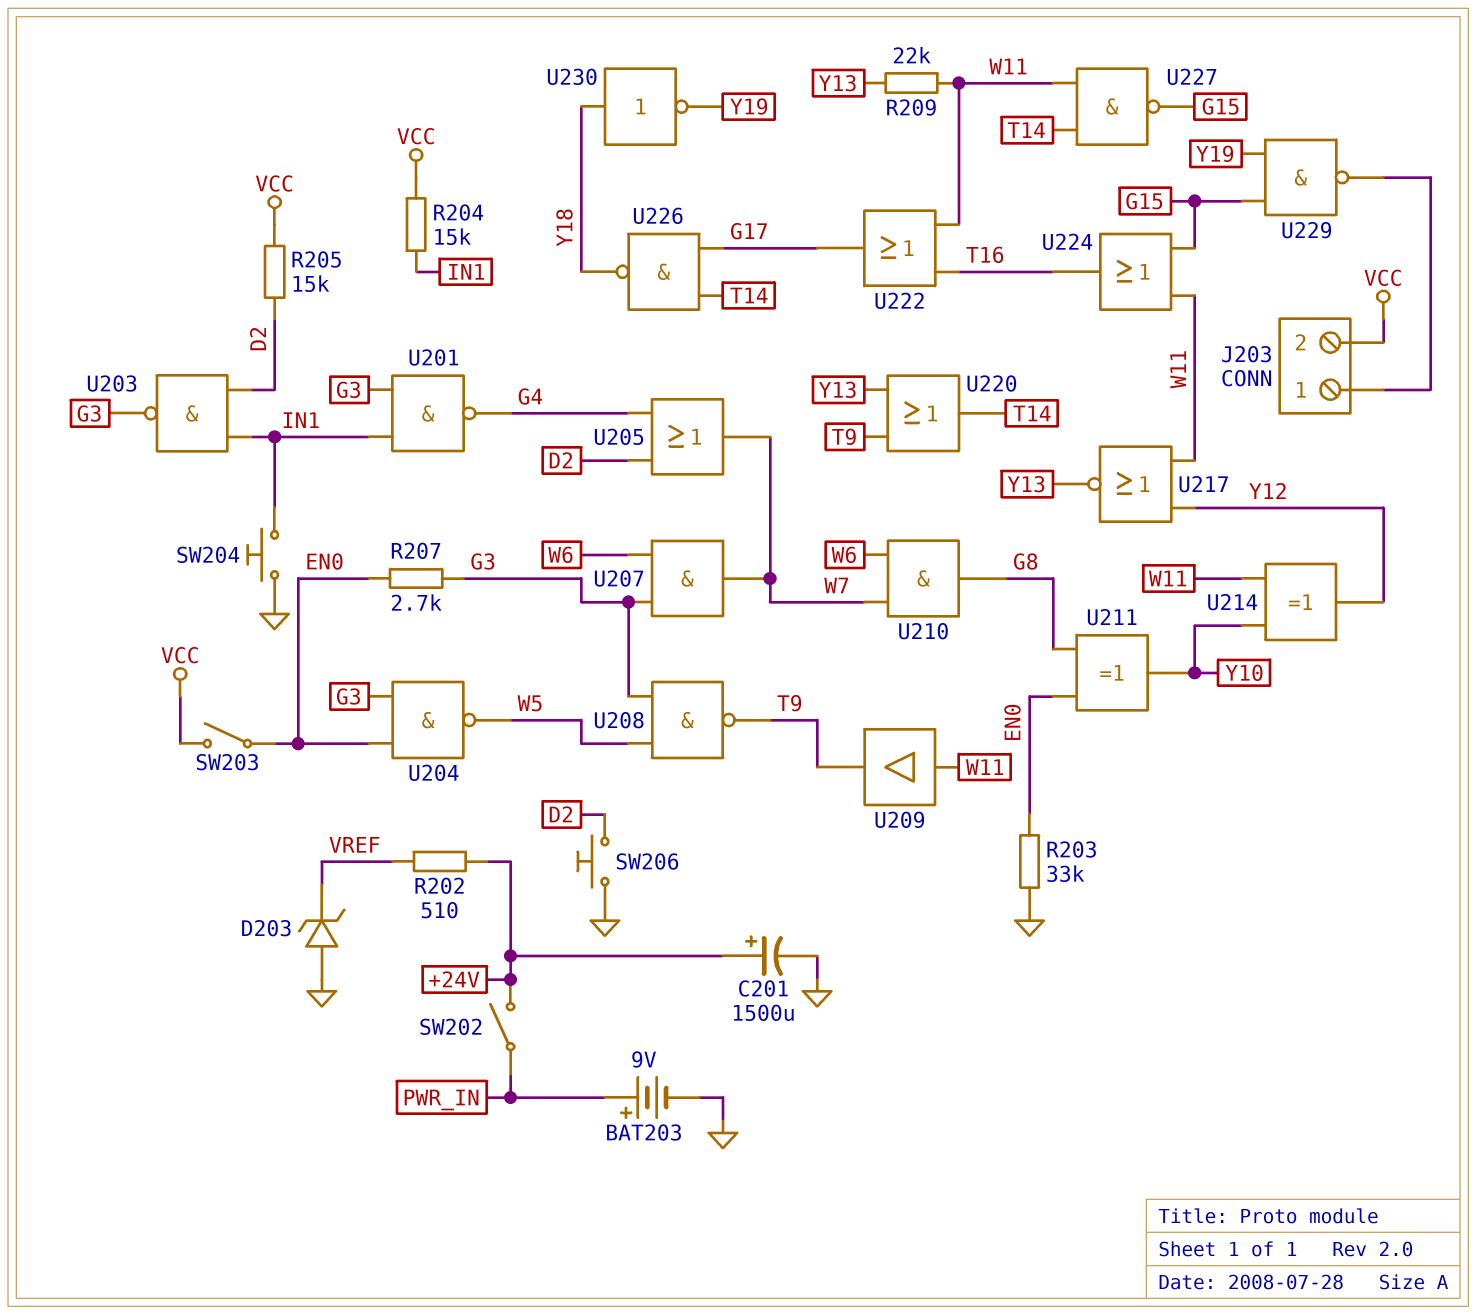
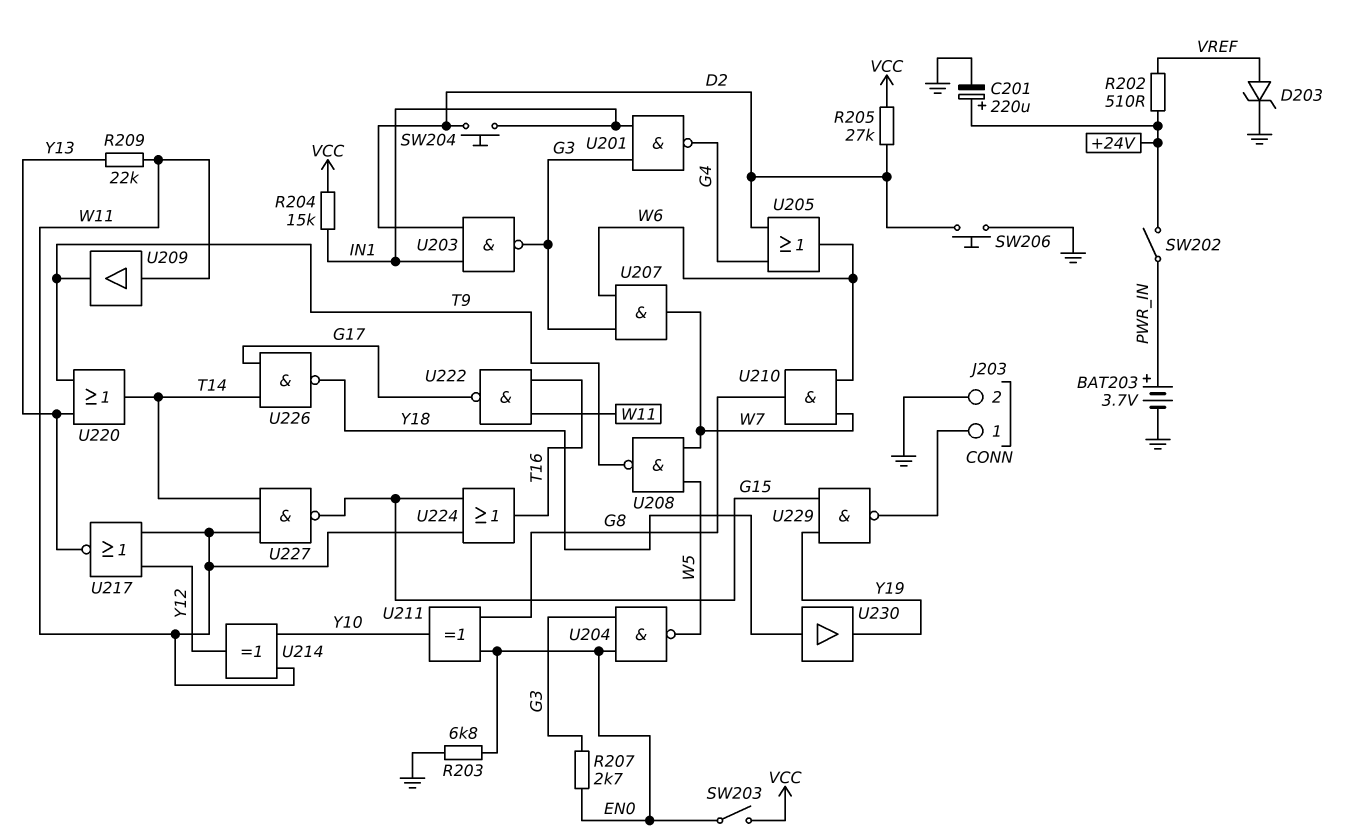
BAT203: 9V (plus PWR_IN, minus GND) -> 3.7V (plus PWR_IN, minus GND)
C201: 1500uF (plus +24V, minus GND) -> 220uF (plus +24V, minus GND)
D203: zener (A GND, K VREF) -> zener (A VREF, K GND)
J203 pin 2: VCC -> GND
R203: 33k (EN0, GND) -> 6.8k (EN0, GND)
R205: 15k (D2, VCC) -> 27k (D2, VCC)
SW204: button (GND, IN1) -> button (D2, IN1)
U205: OR (in D2, in G4, out W7) -> OR (in D2, in G4, out W6)
U208: NAND (in G3, in W5, out T9) -> NAND (in W5, in W7, out T9)
U222: OR (in T16, in W11, out G17) -> NAND (in T16, in W11, out G17)
U230: NOT (in Y18, out Y19) -> buffer (in Y18, out Y19)

